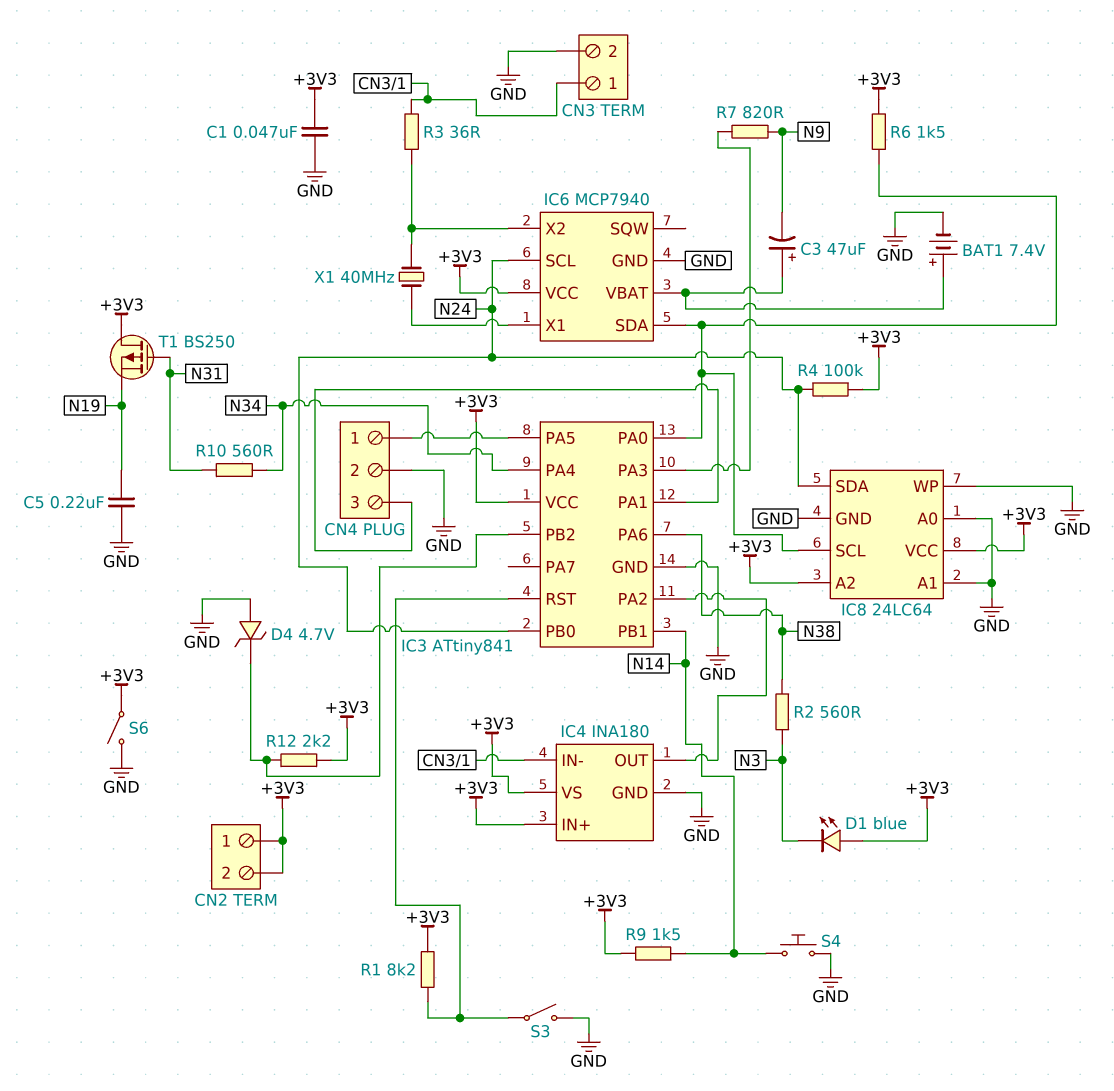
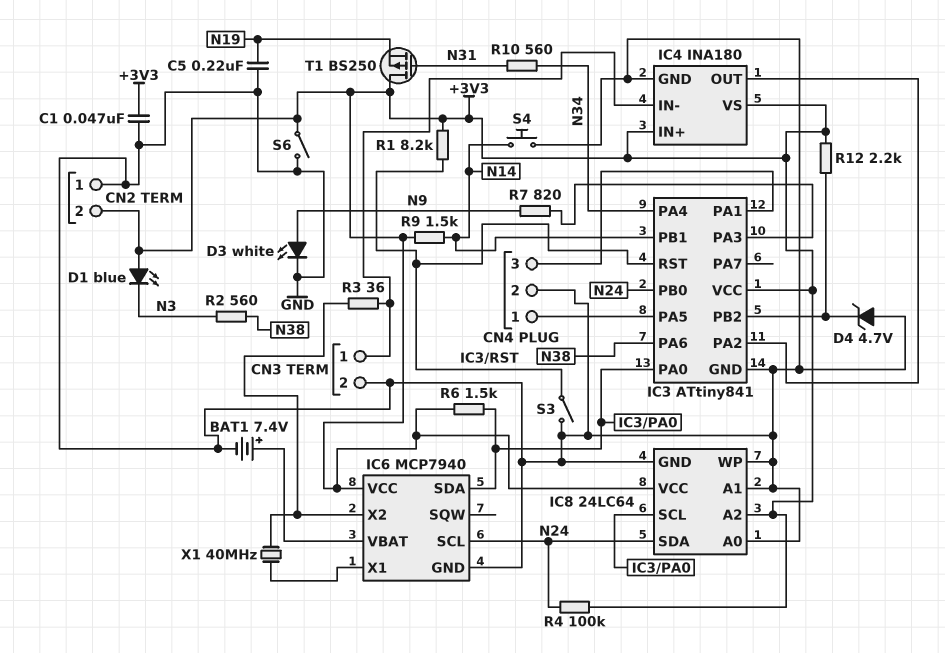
C3: 47uF (plus IC6/VBAT, minus N9) -> none
CN2 pin 1: +3V3 -> GND
D3: none -> LED white (A N9, K GND)

